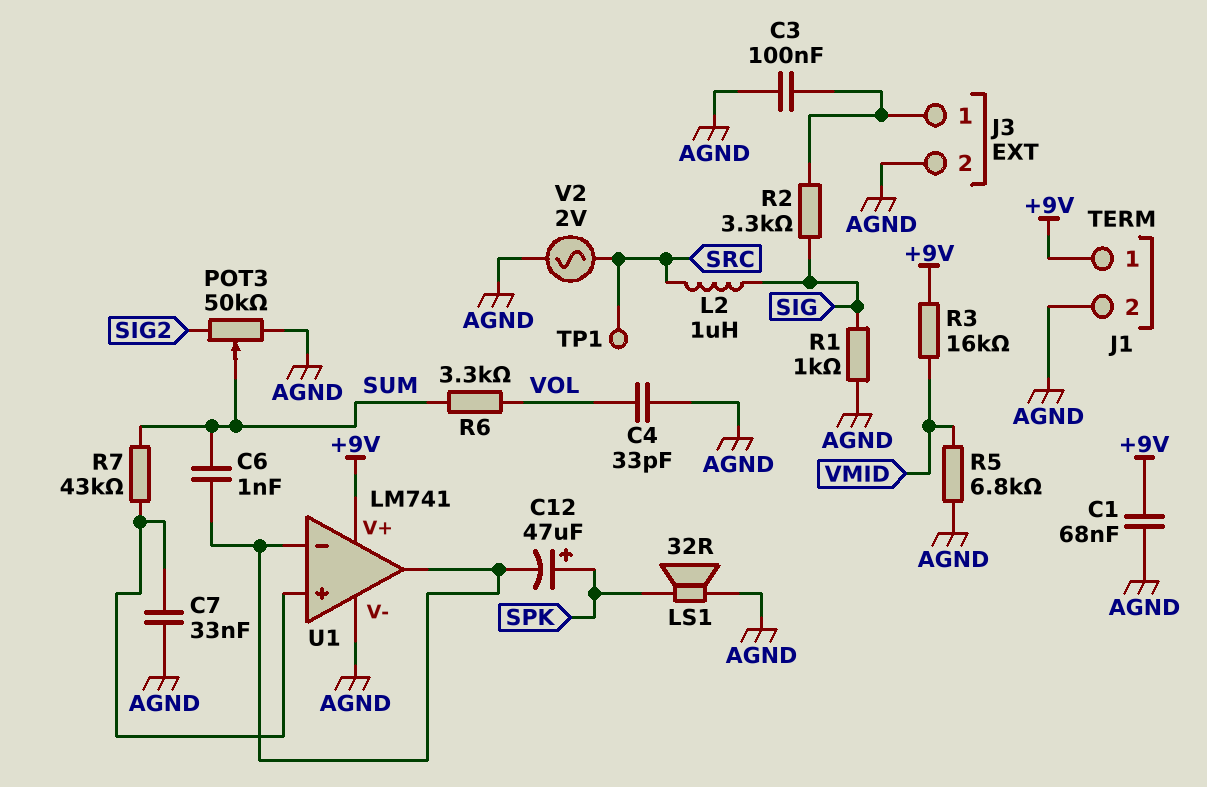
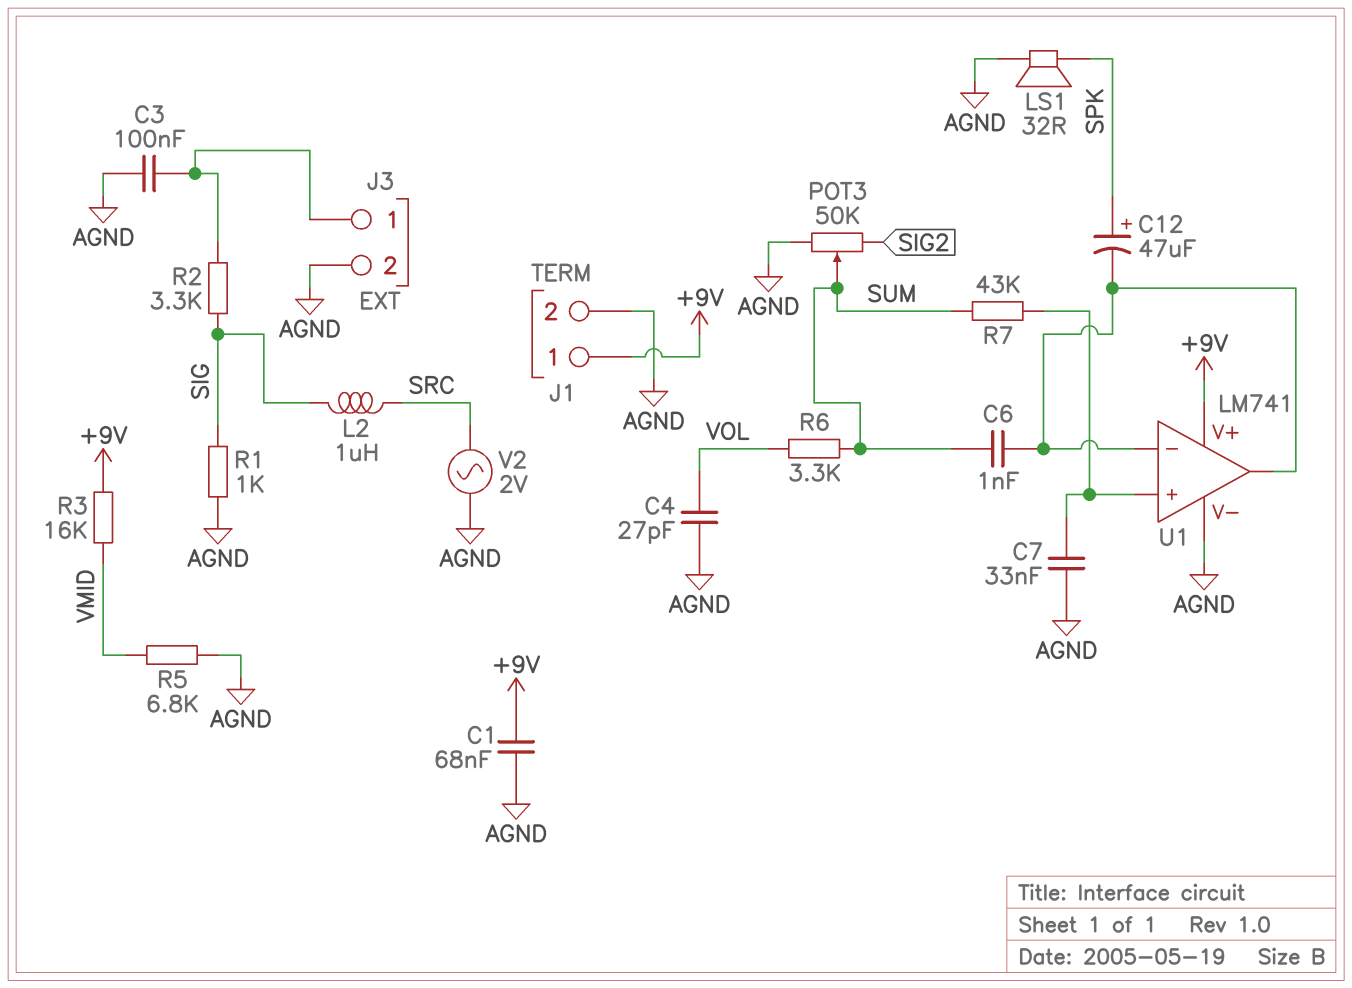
C4: 33pF (AGND, VOL) -> 27pF (AGND, VOL)
TP1: test point (SRC) -> none

